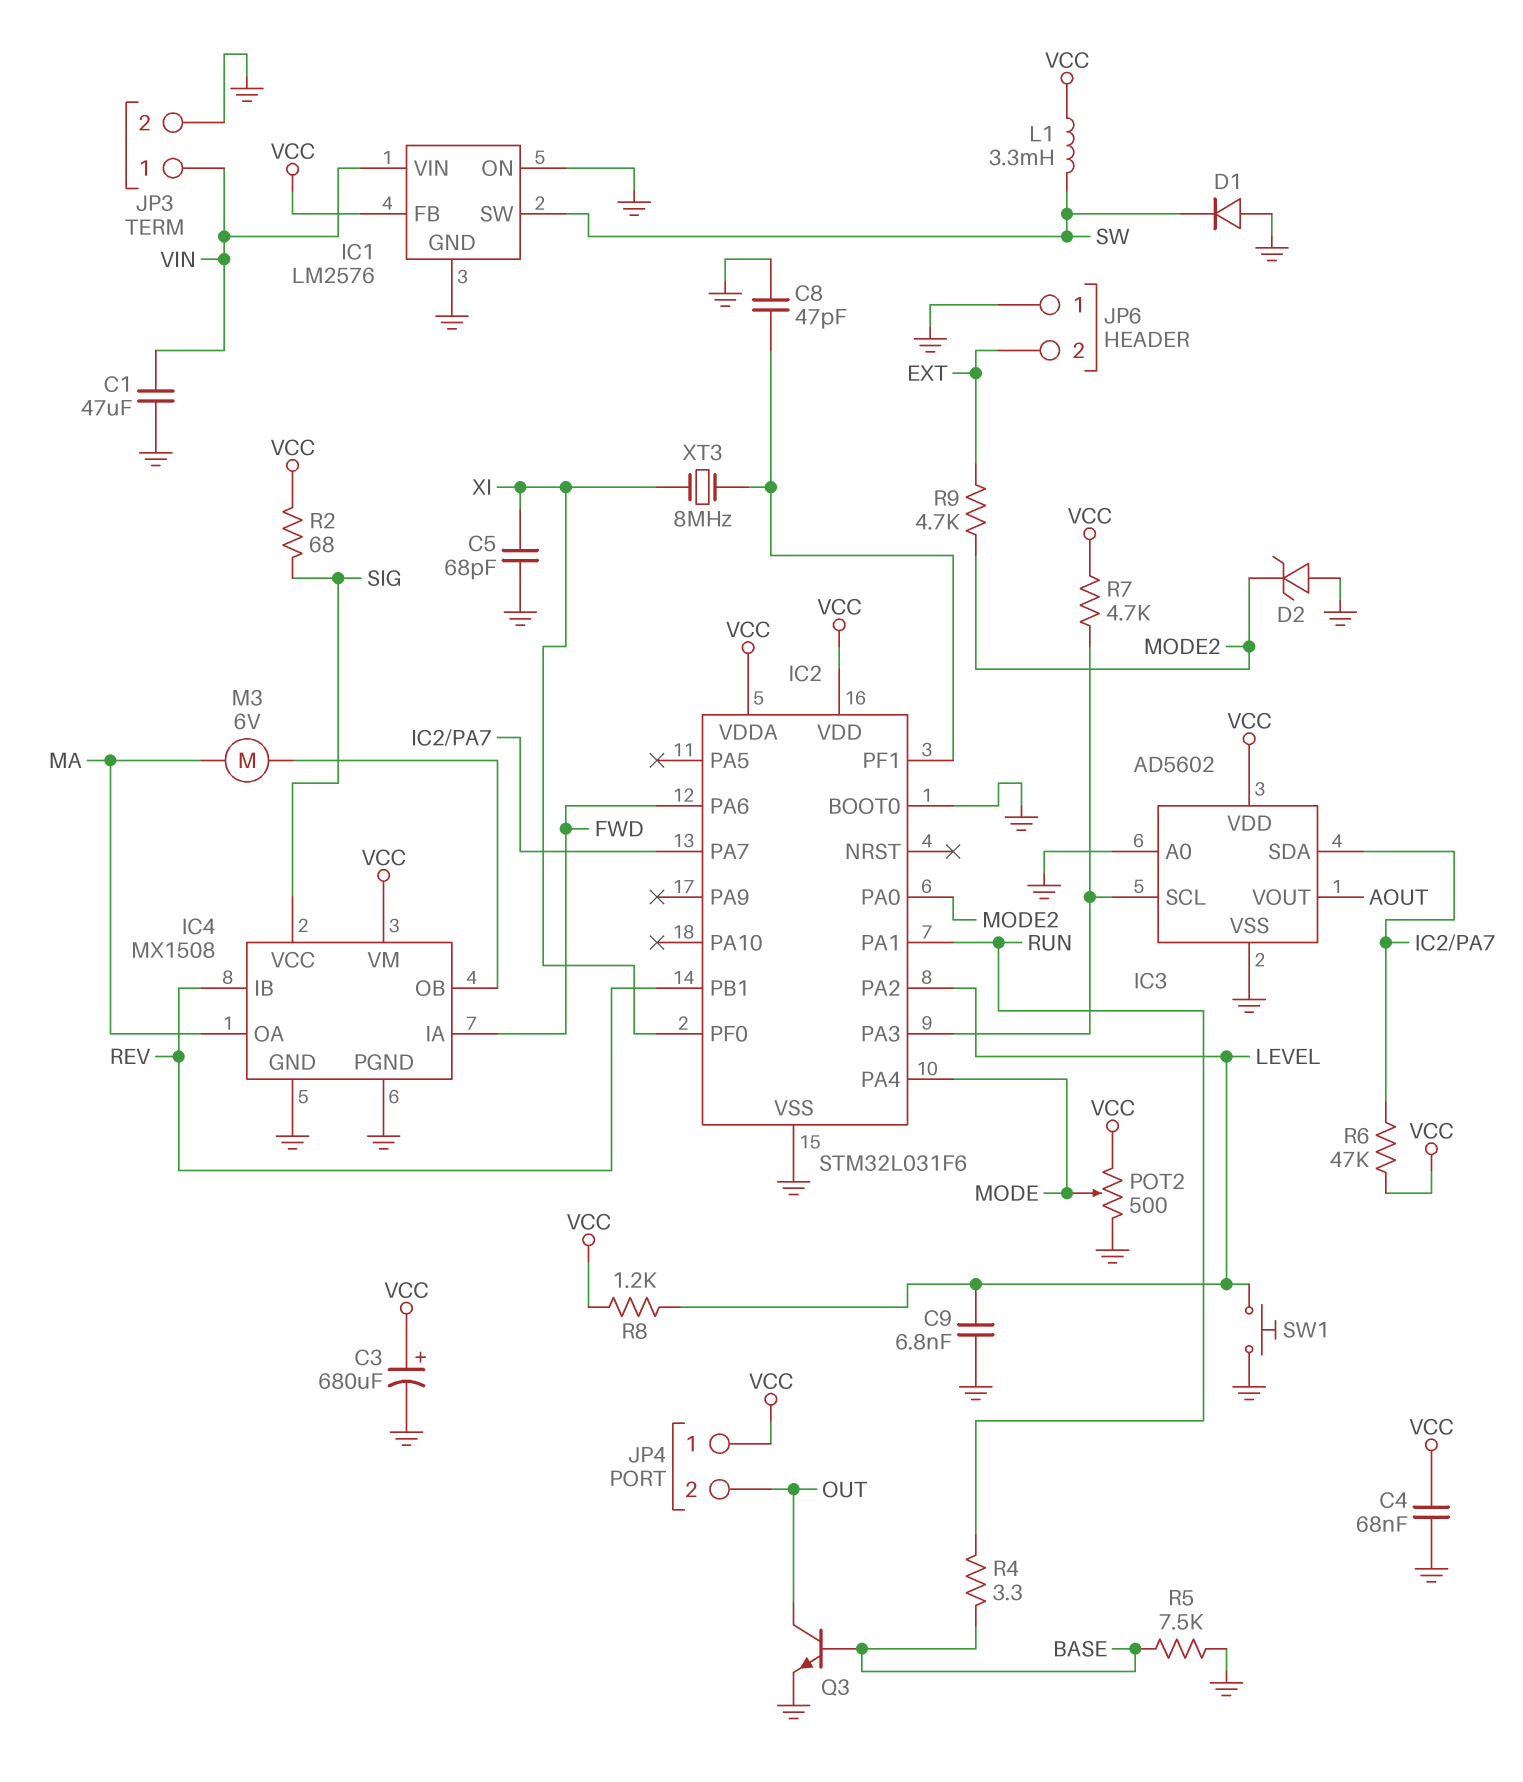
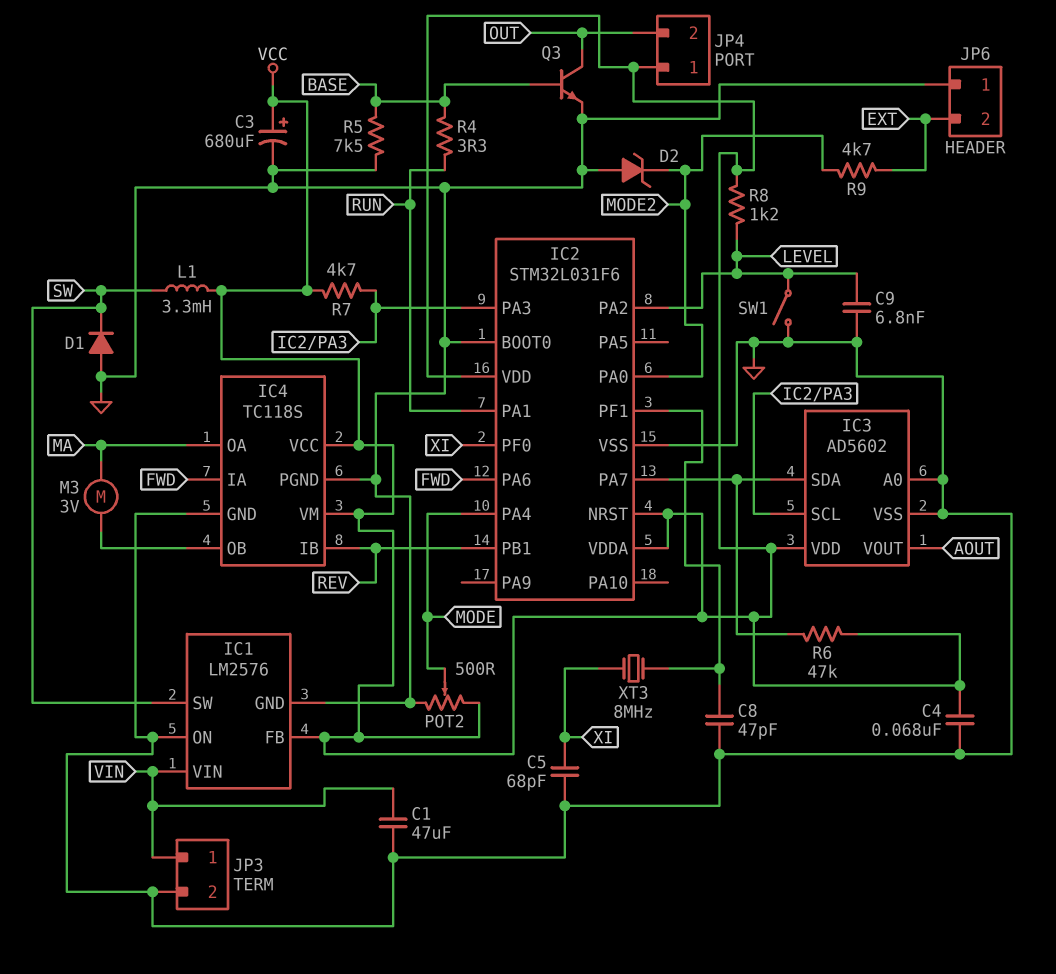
IC2 pin NRST: none -> VCC
IC4: MX1508 -> TC118S
IC4 pin VCC: SIG -> VCC
M3: motor 6V (IC4/OB, MA) -> motor 3V (IC4/OB, MA)
R2: 68 (SIG, VCC) -> none
SW1: button (GND, LEVEL) -> switch (GND, LEVEL)

